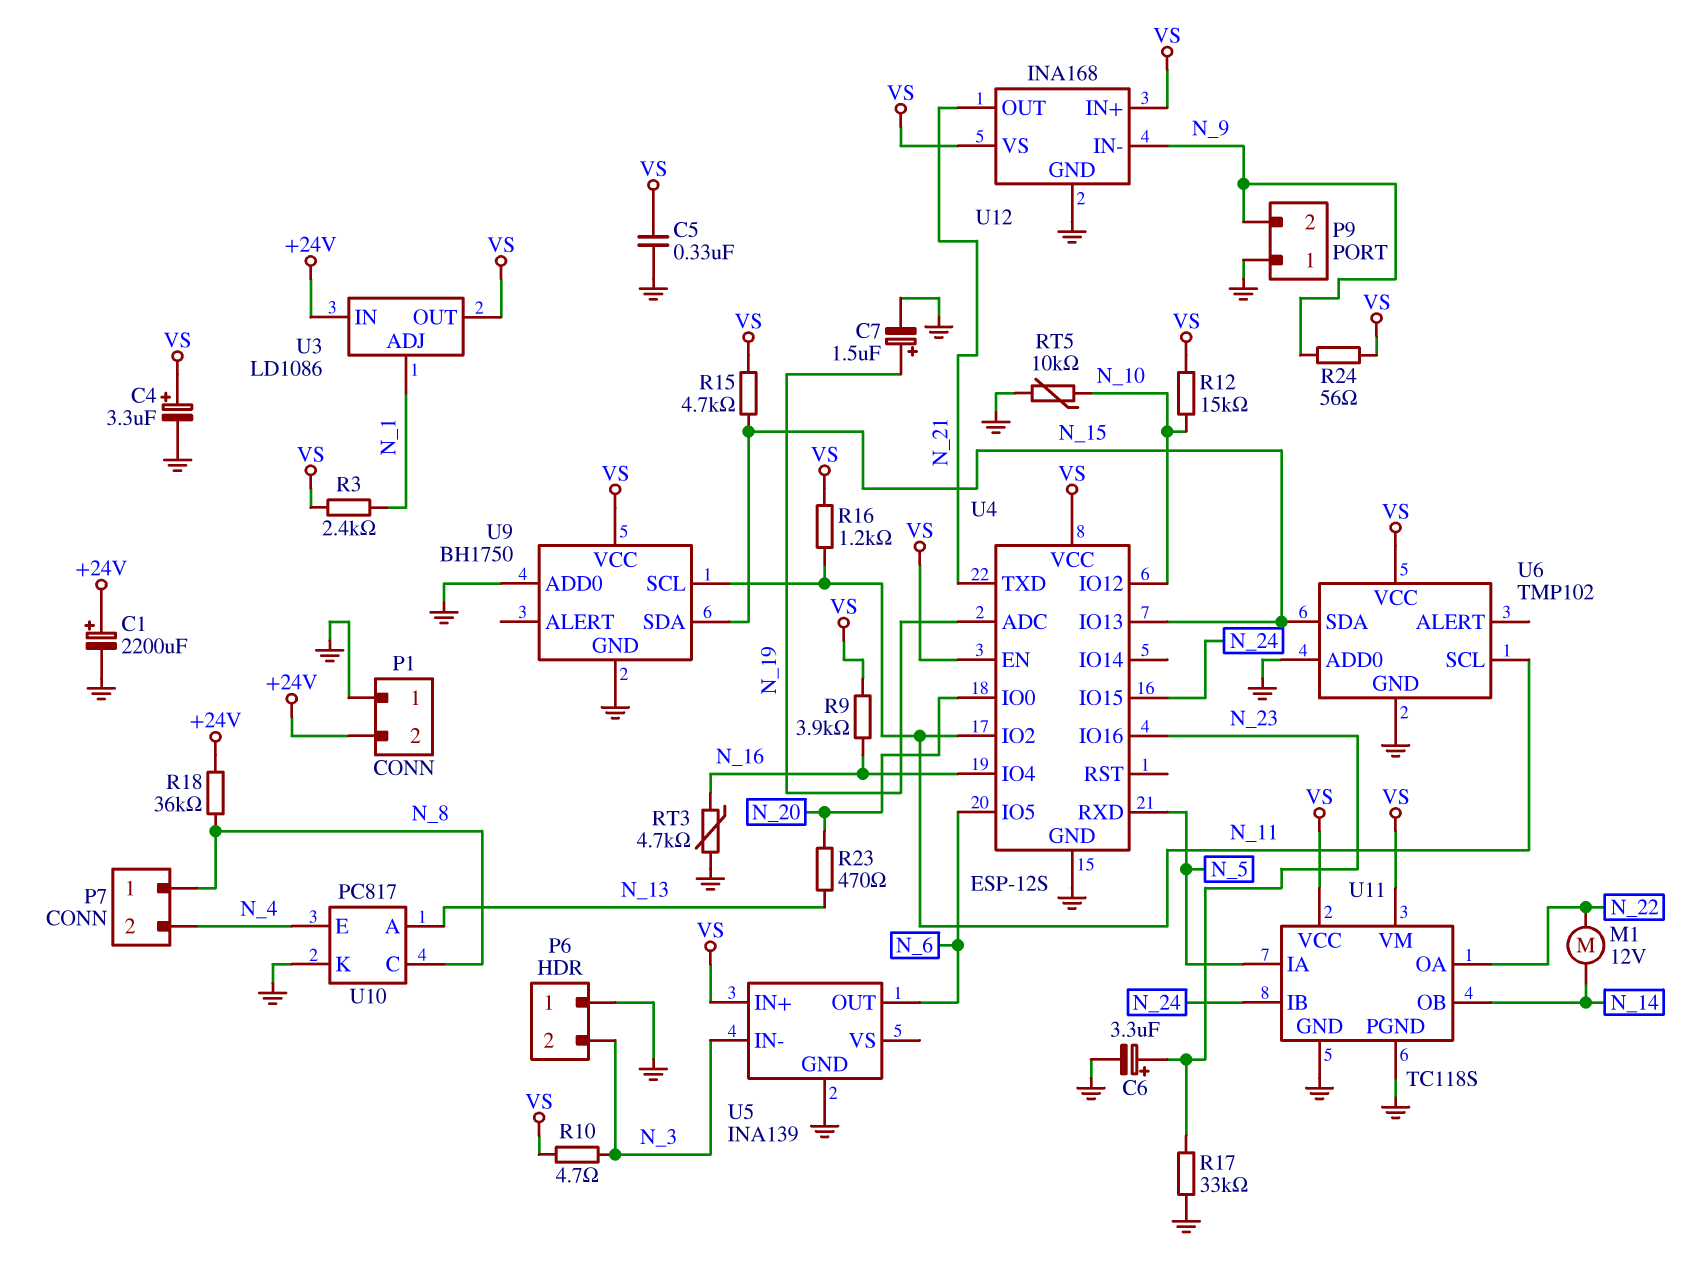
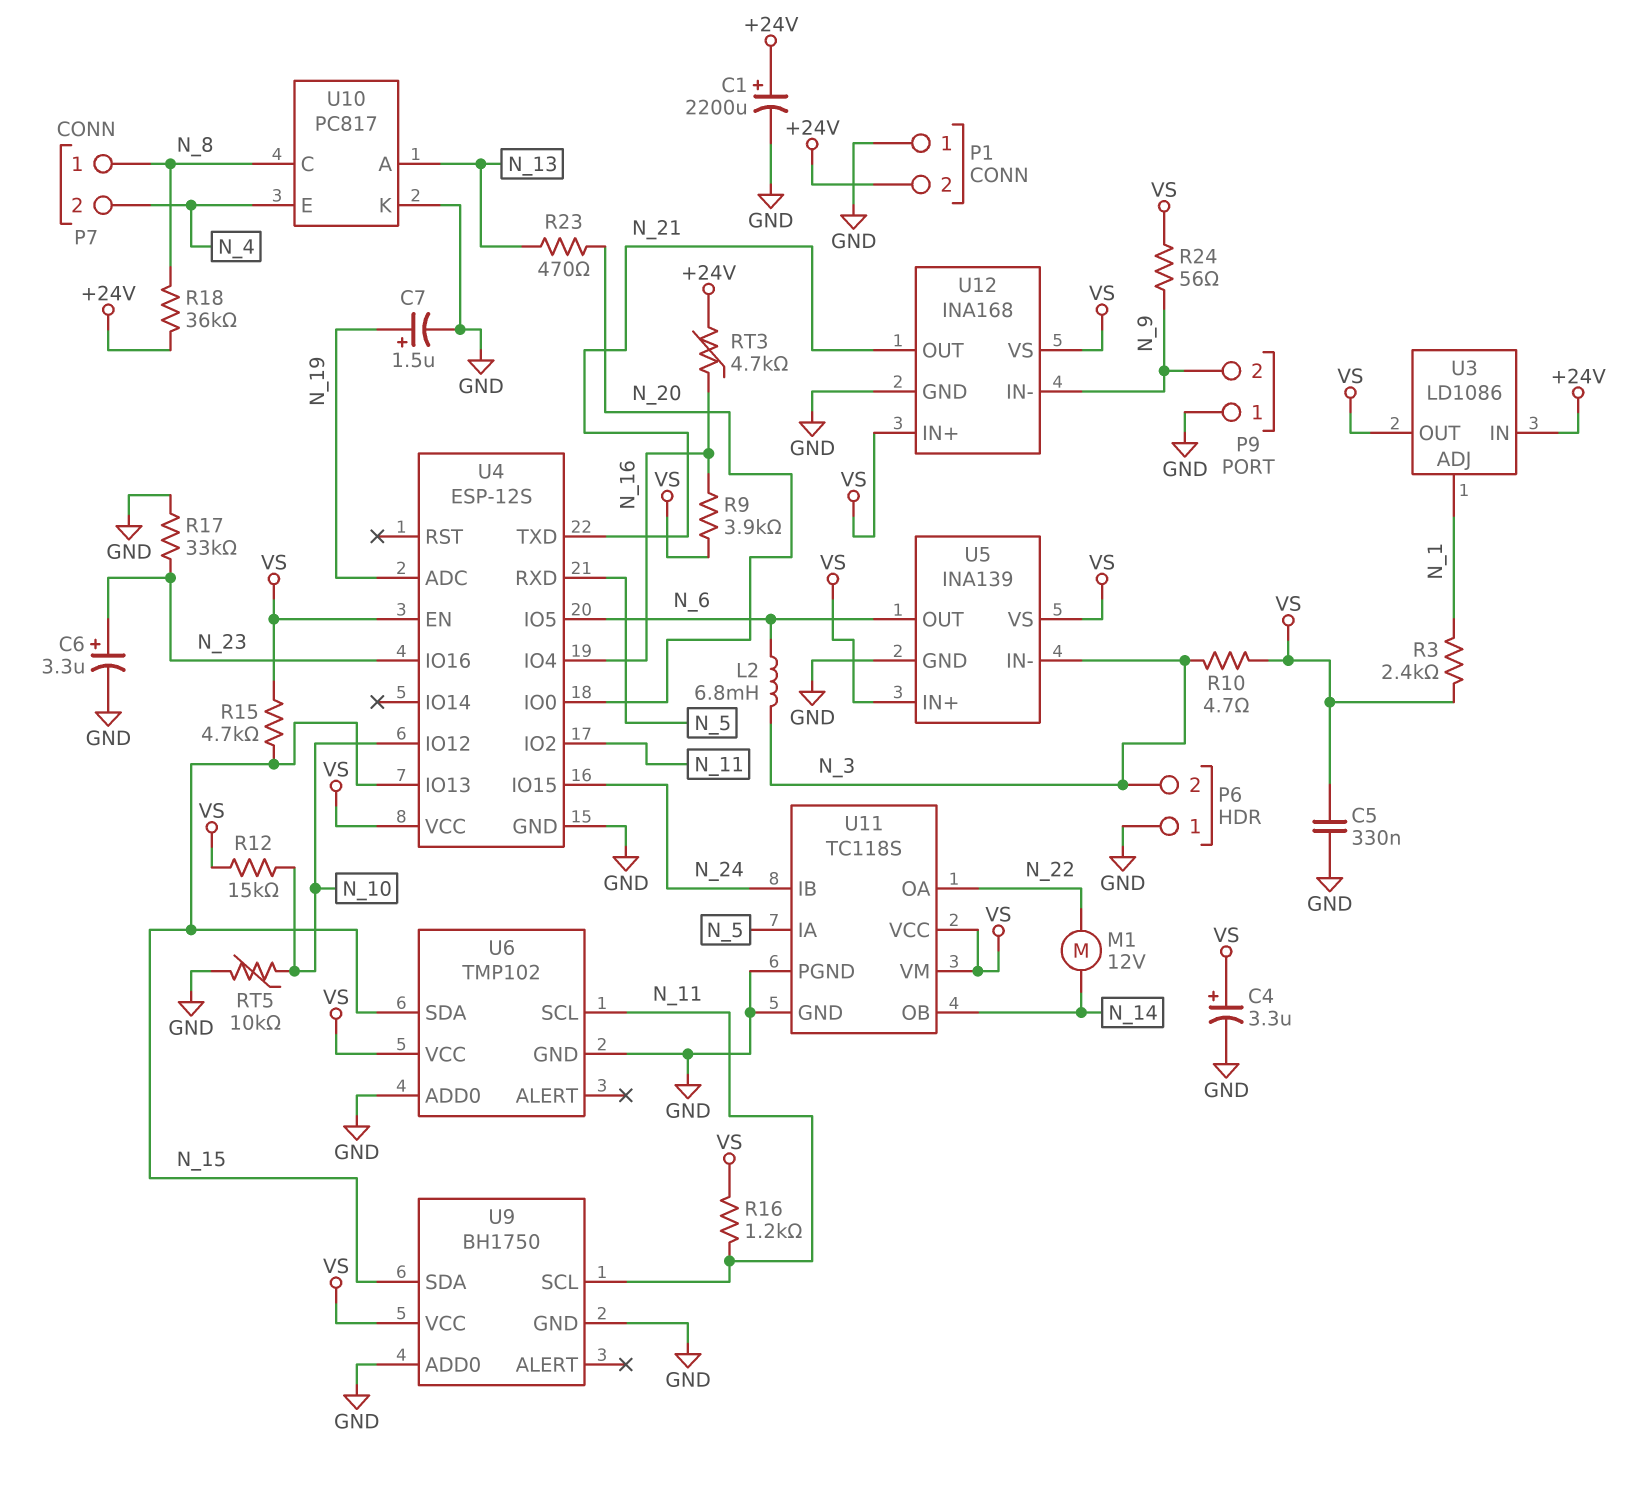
L2: none -> 6.8mH (N_3, N_6)
RT3: 4.7k (GND, N_16) -> 4.7k (+24V, N_16)
U5 pin VS: none -> VS

